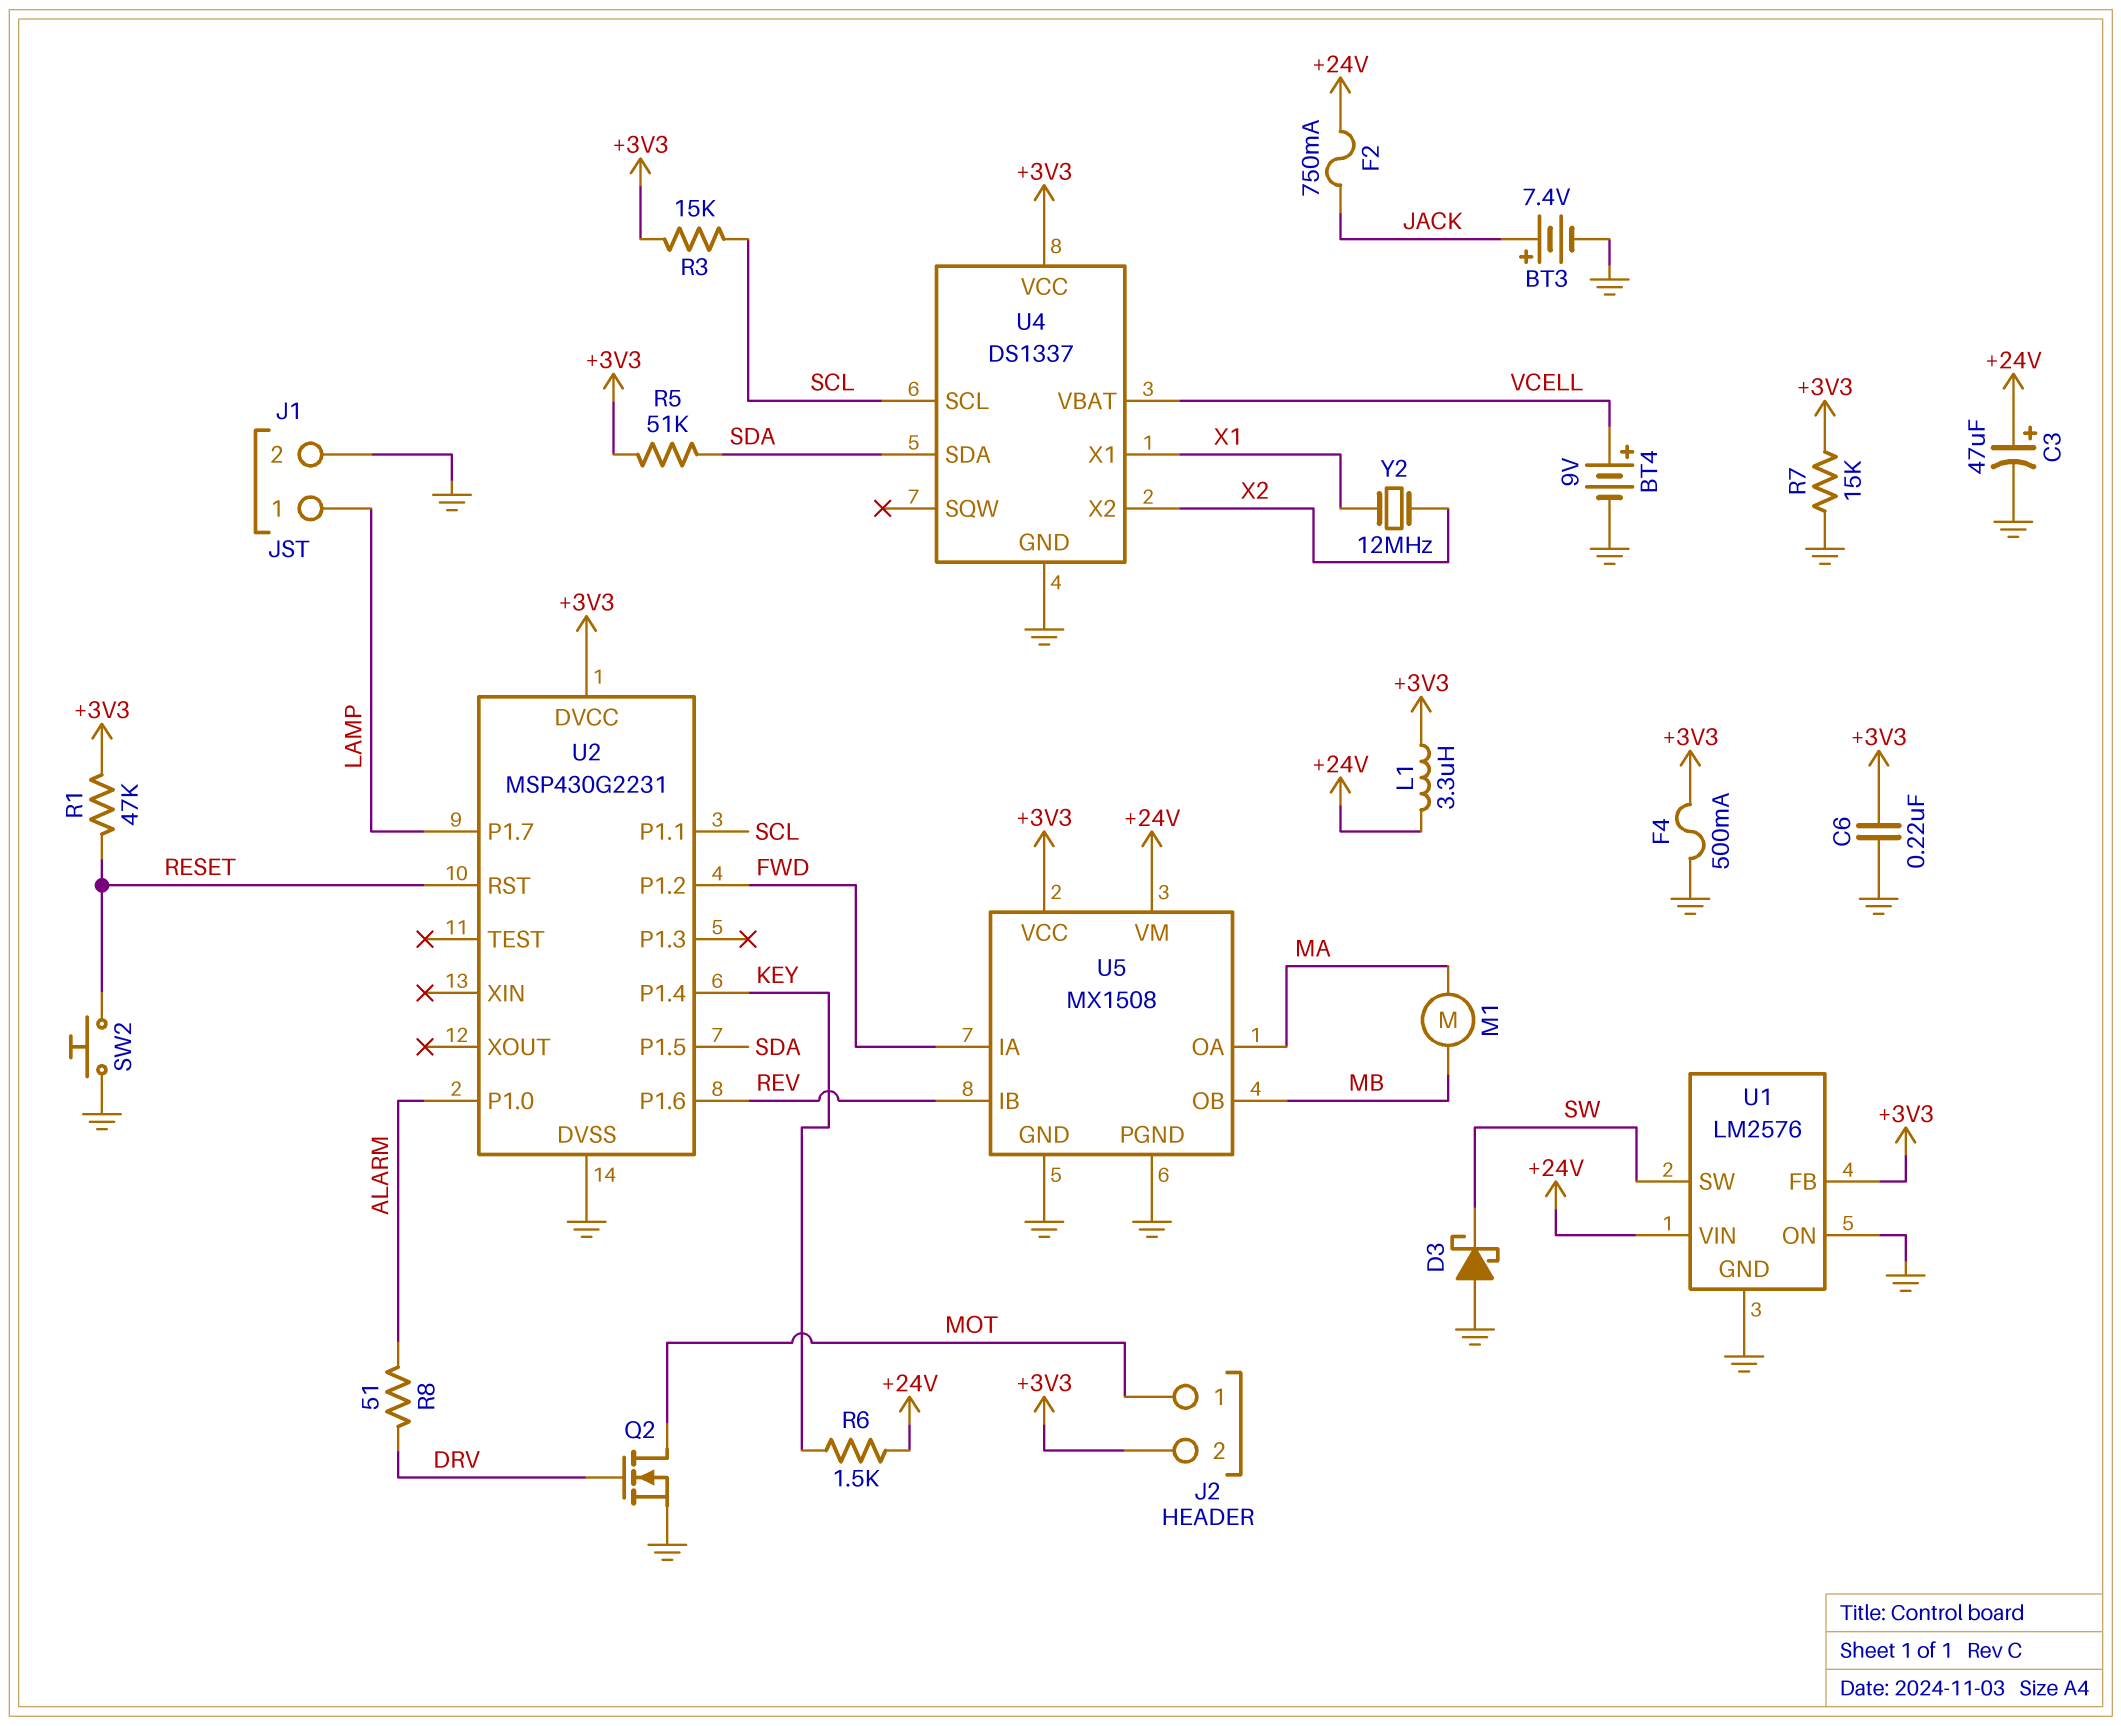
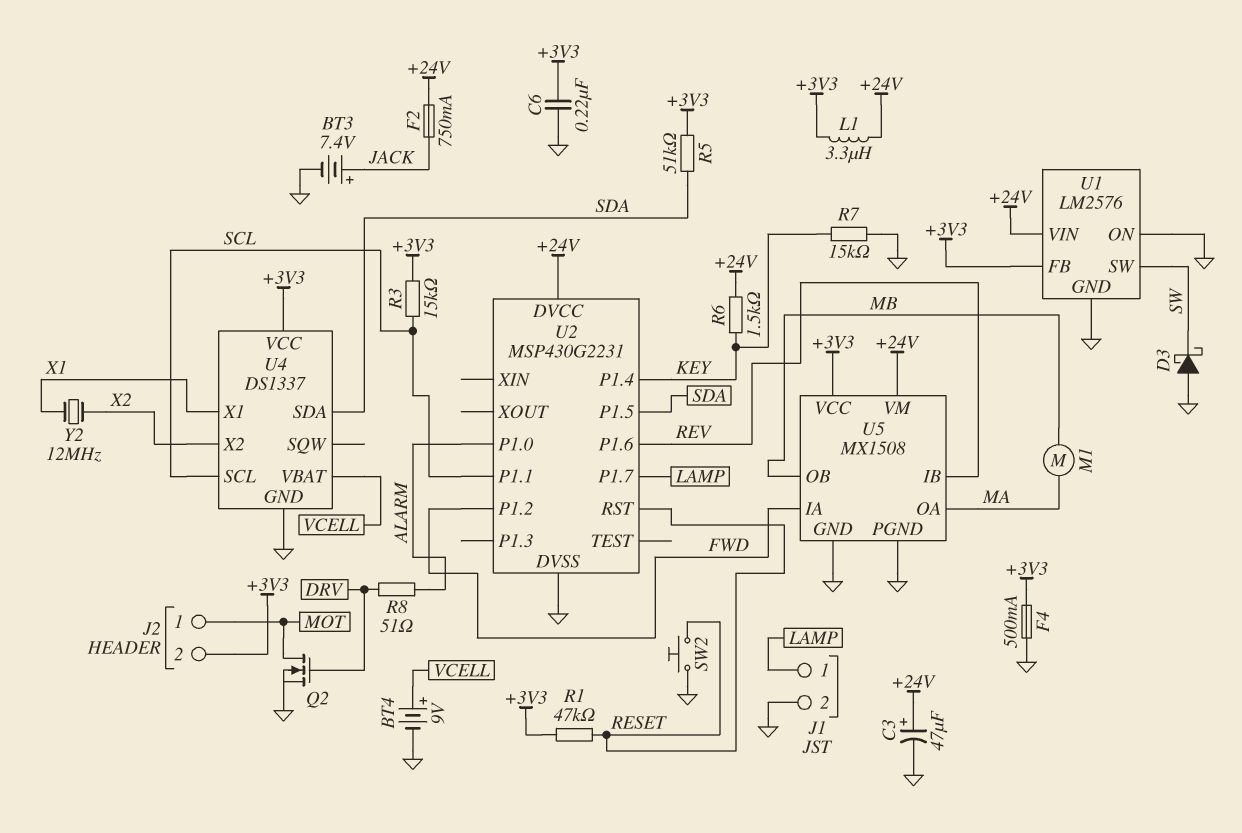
R7: 15k (+3V3, GND) -> 15k (GND, KEY)
U2 pin DVCC: +3V3 -> +24V

